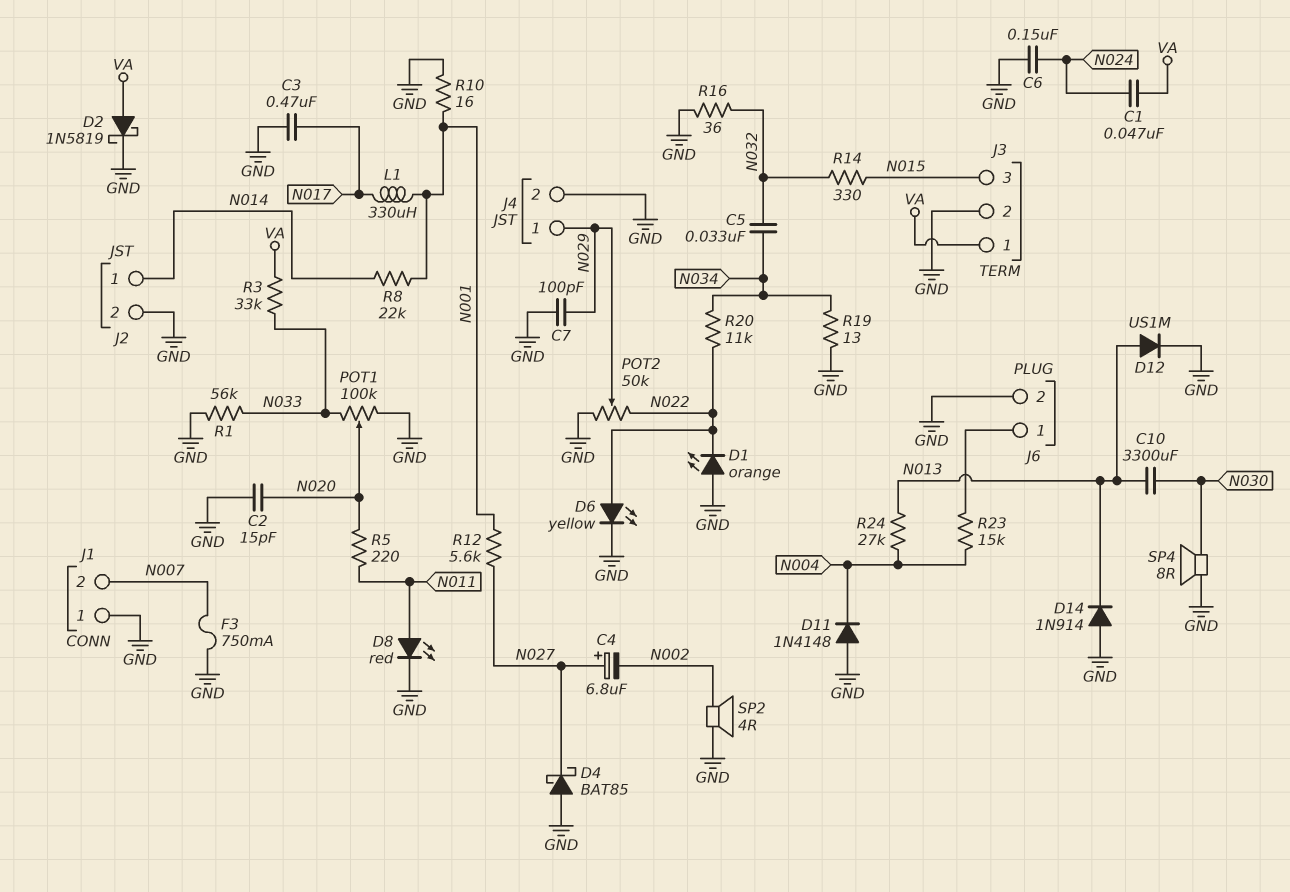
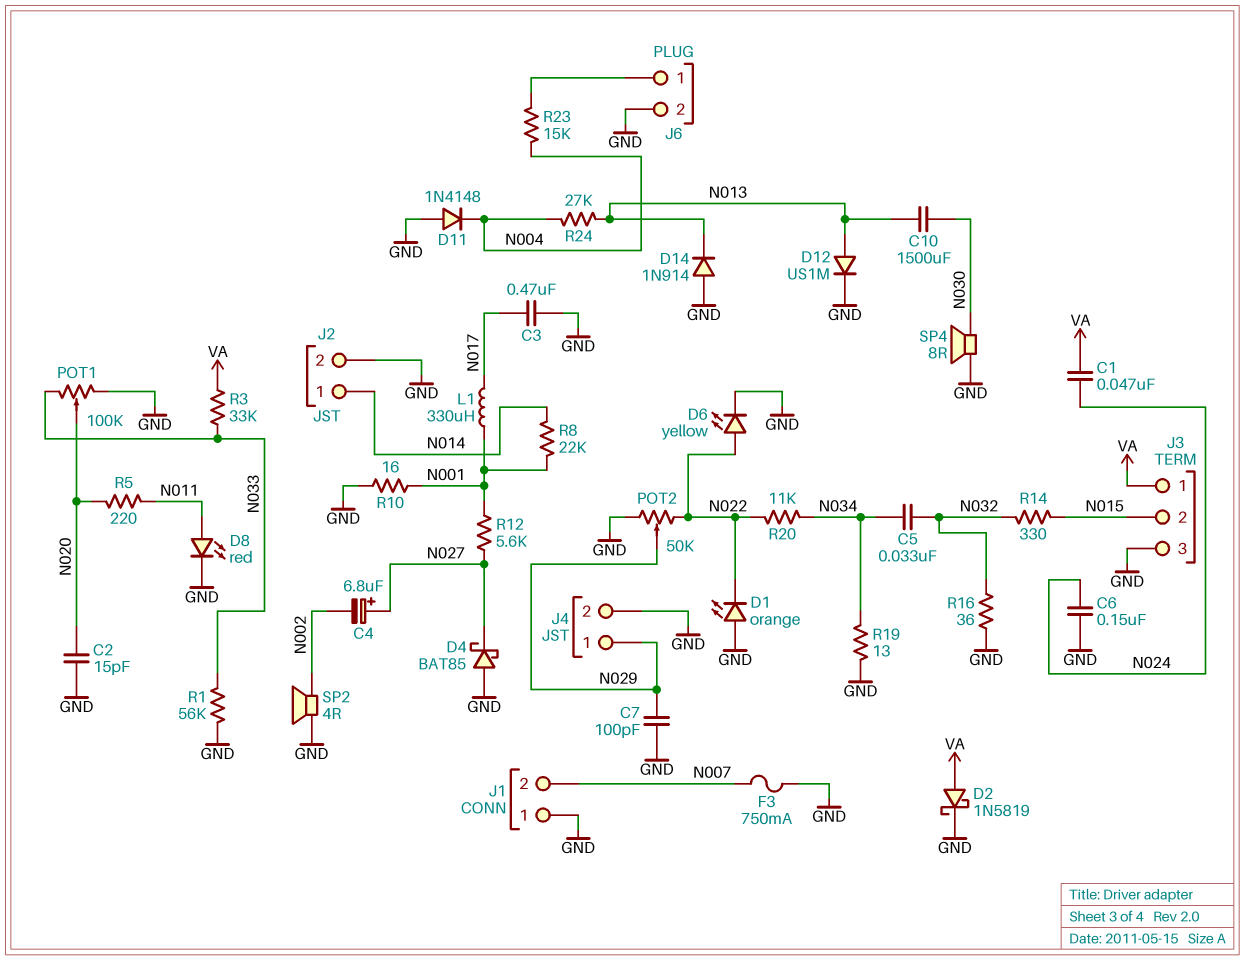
C10: 3300uF (N013, N030) -> 1500uF (N013, N030)
J3 pin 2: GND -> N015
J3 pin 3: N015 -> GND

